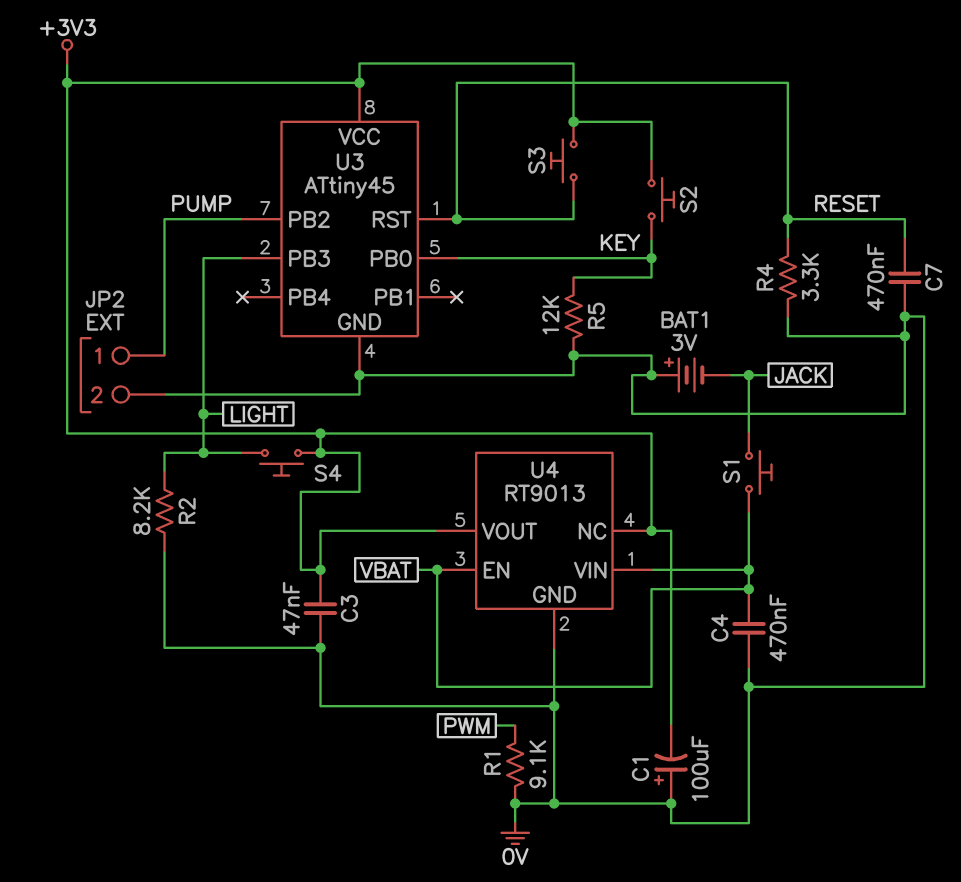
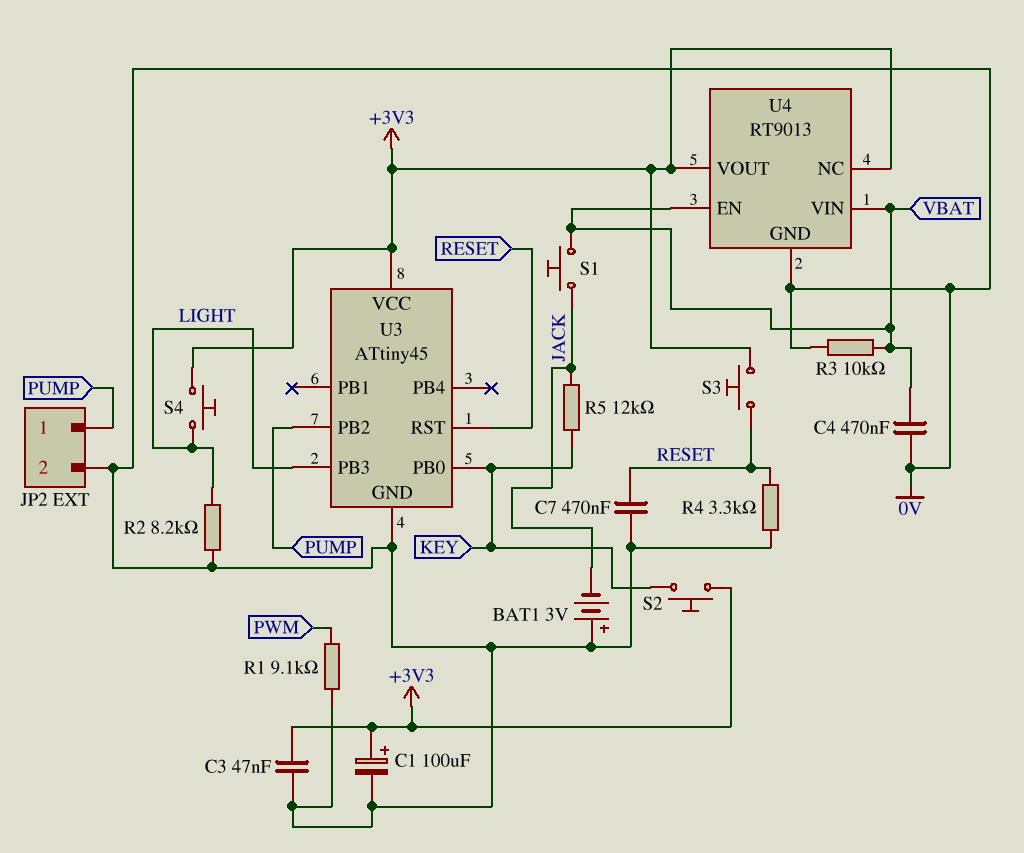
C1: 100uF (plus 0V, minus +3V3) -> 100uF (plus +3V3, minus 0V)
R3: none -> 10k (0V, VBAT)
R5: 12k (0V, KEY) -> 12k (JACK, KEY)

